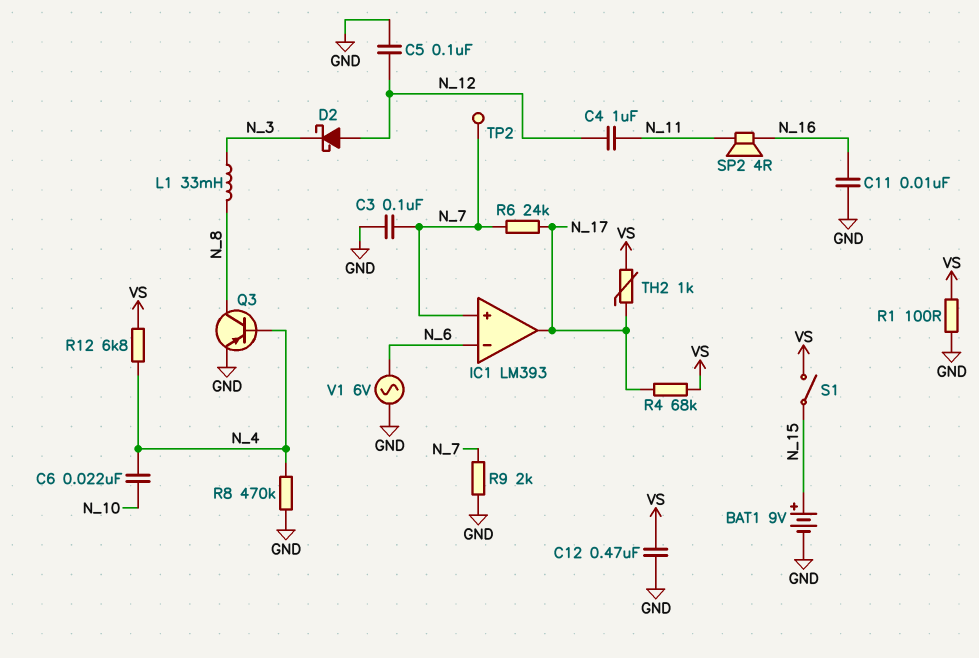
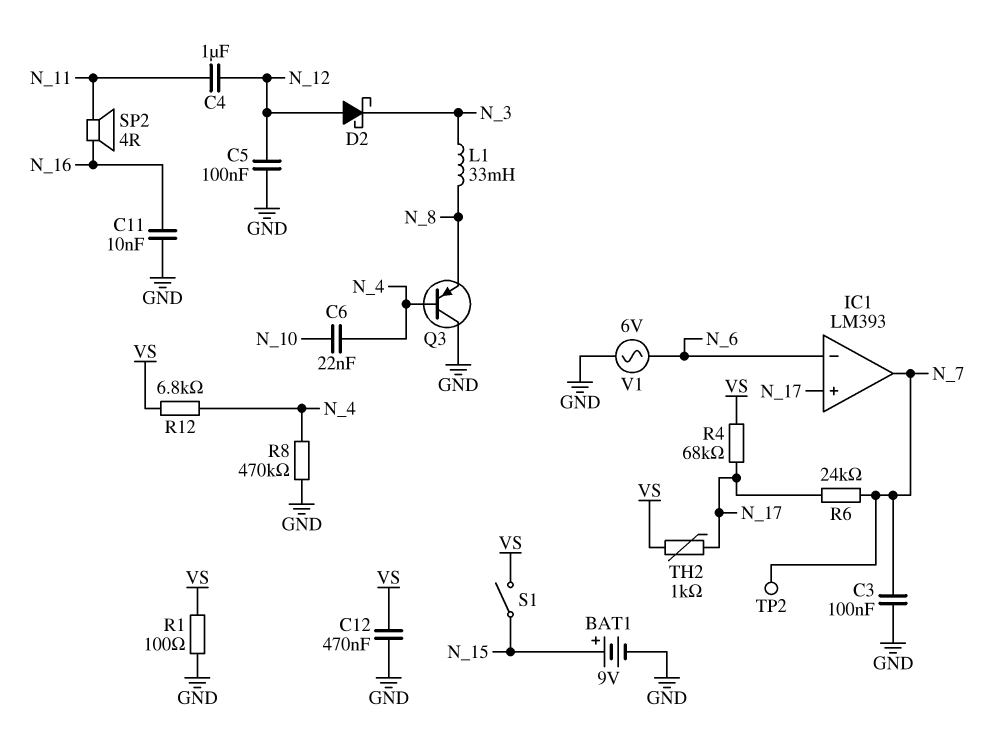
IC1 pin in+: N_7 -> N_17
IC1 pin out: N_17 -> N_7
Q3: PNP (B N_4, C N_8, E GND) -> PNP (B N_4, C GND, E N_8)
R9: 2k (GND, N_7) -> none

